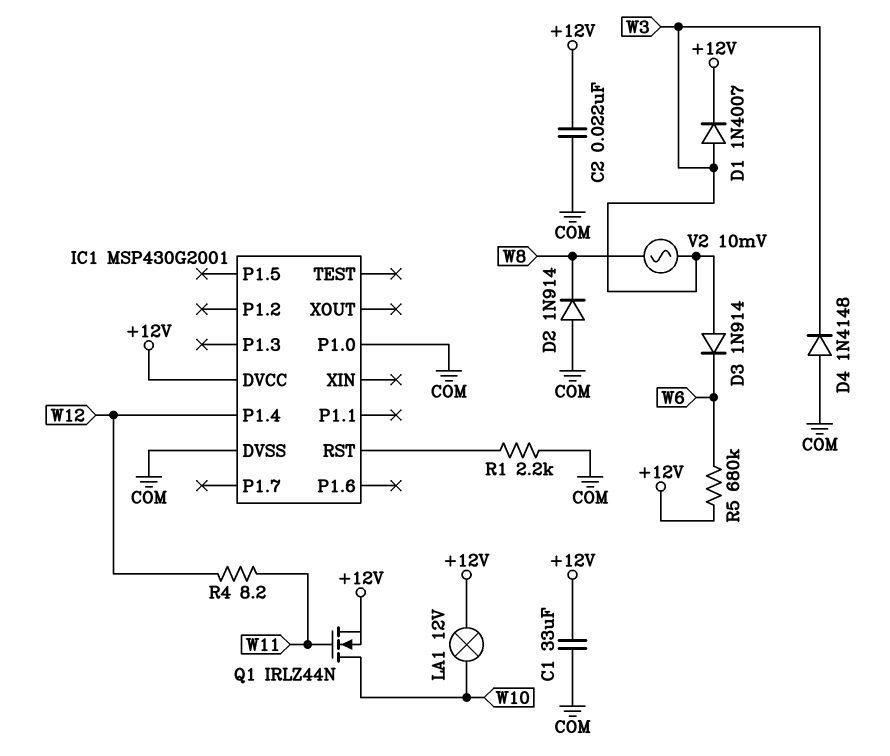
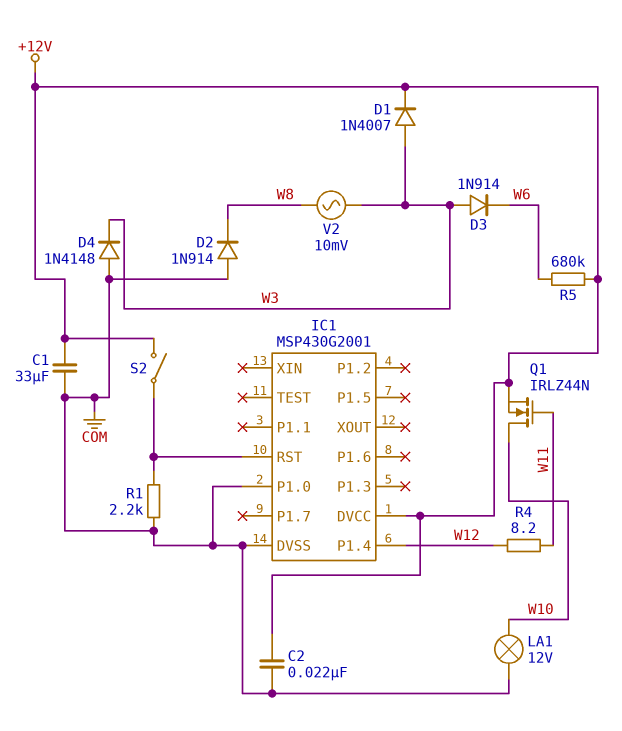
LA1: lamp 12V (+12V, W10) -> lamp 12V (COM, W10)
S2: none -> switch (+12V, IC1/RST)

